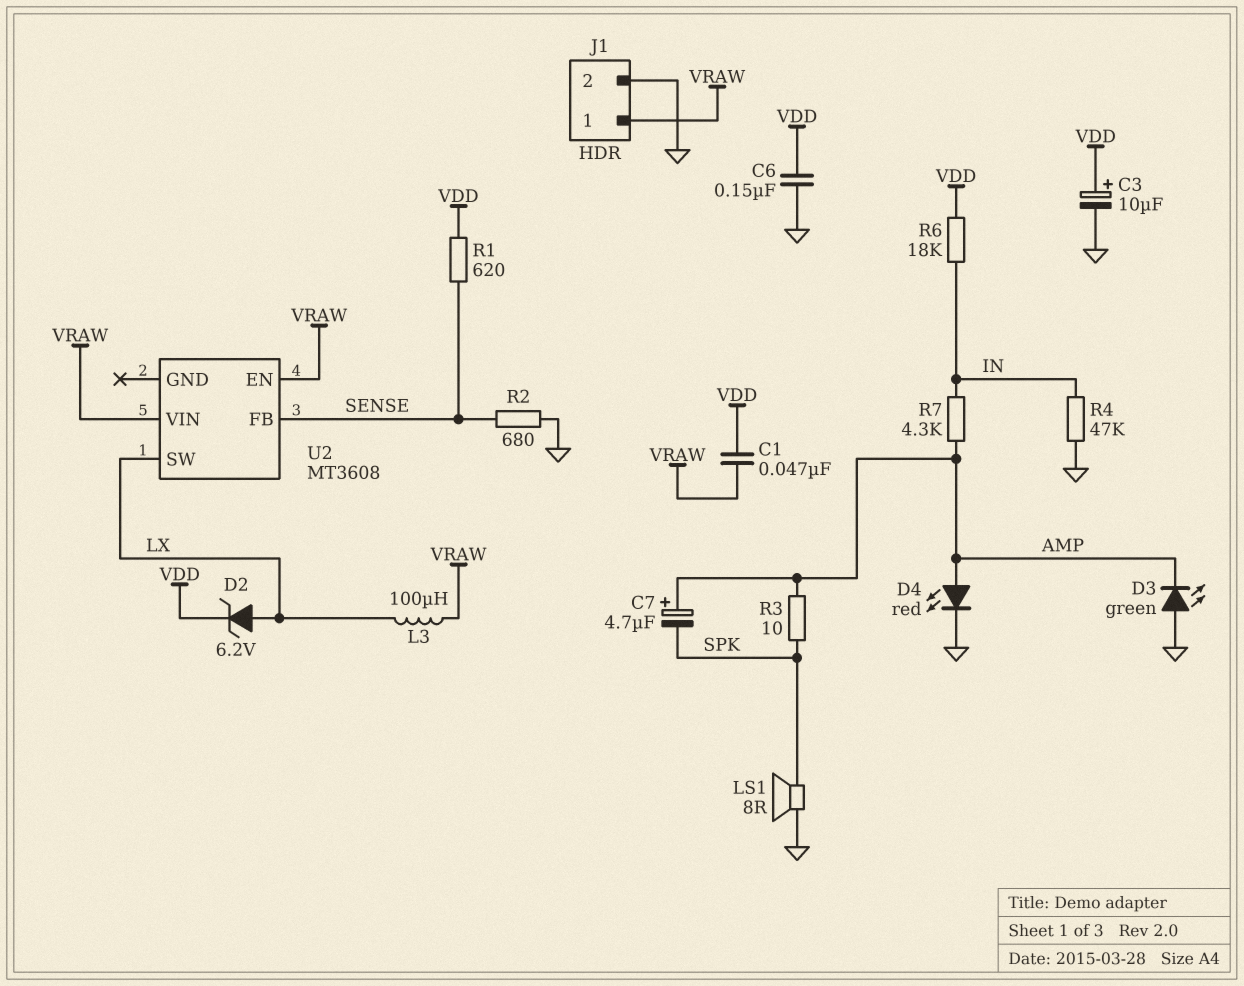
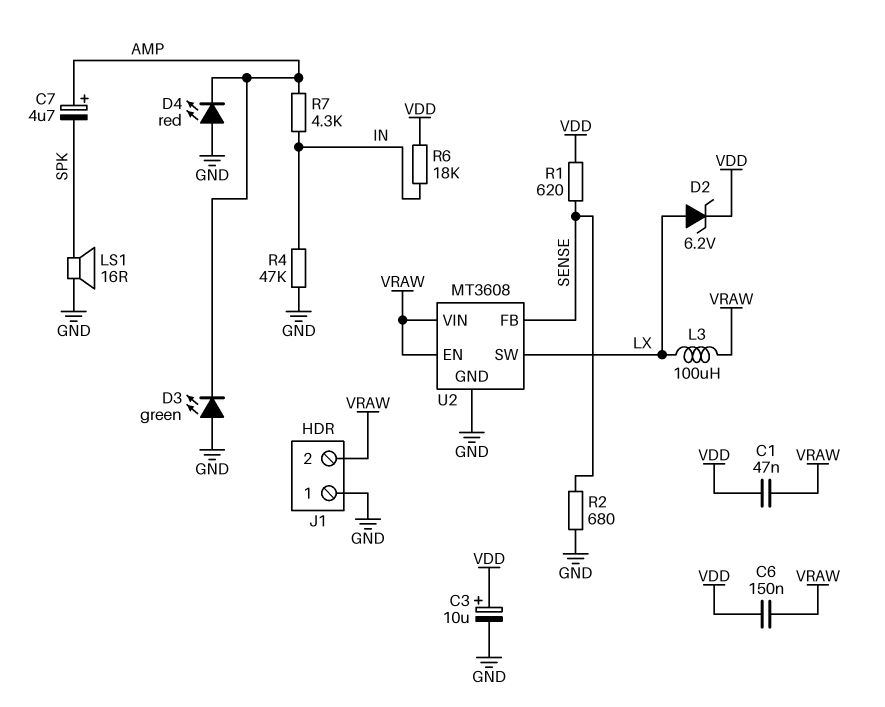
C6: 150nF (GND, VDD) -> 150nF (VDD, VRAW)
D4: LED red (A AMP, K GND) -> LED red (A GND, K AMP)
J1 pin 1: VRAW -> GND
J1 pin 2: GND -> VRAW
LS1: speaker 8R (GND, SPK) -> speaker 16R (GND, SPK)
R3: 10 (AMP, SPK) -> none
U2 pin GND: none -> GND

